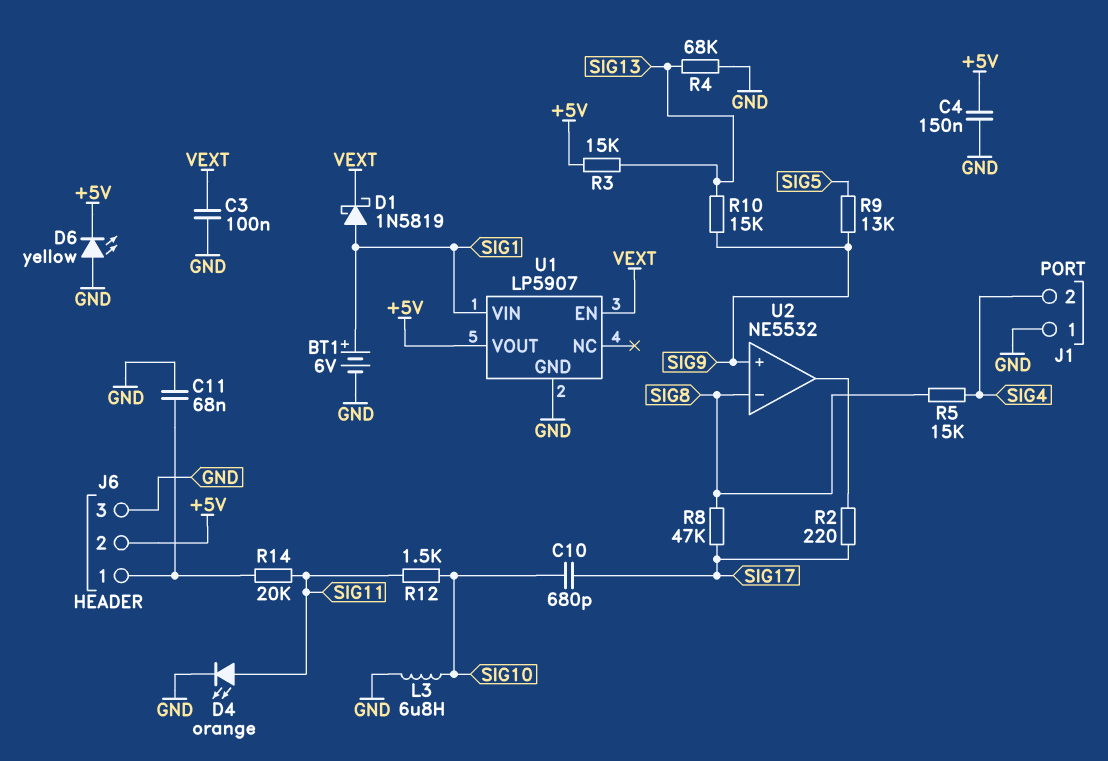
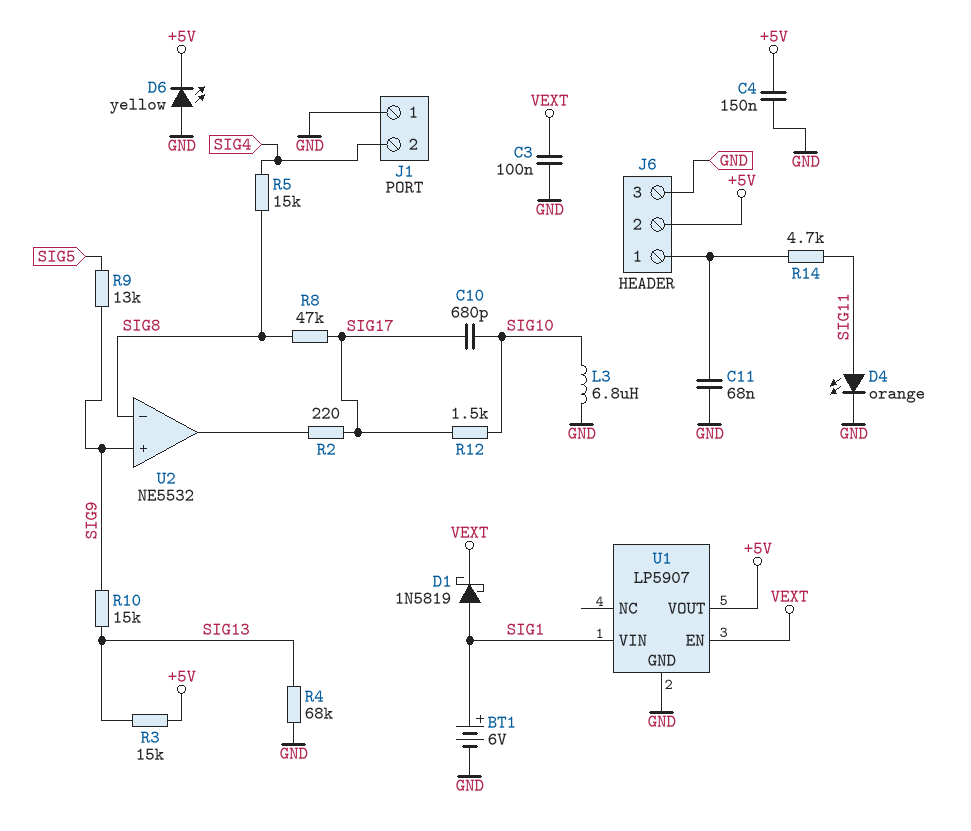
R12: 1.5k (SIG10, SIG11) -> 1.5k (SIG10, SIG17)
R14: 20k (J6/1, SIG11) -> 4.7k (J6/1, SIG11)

